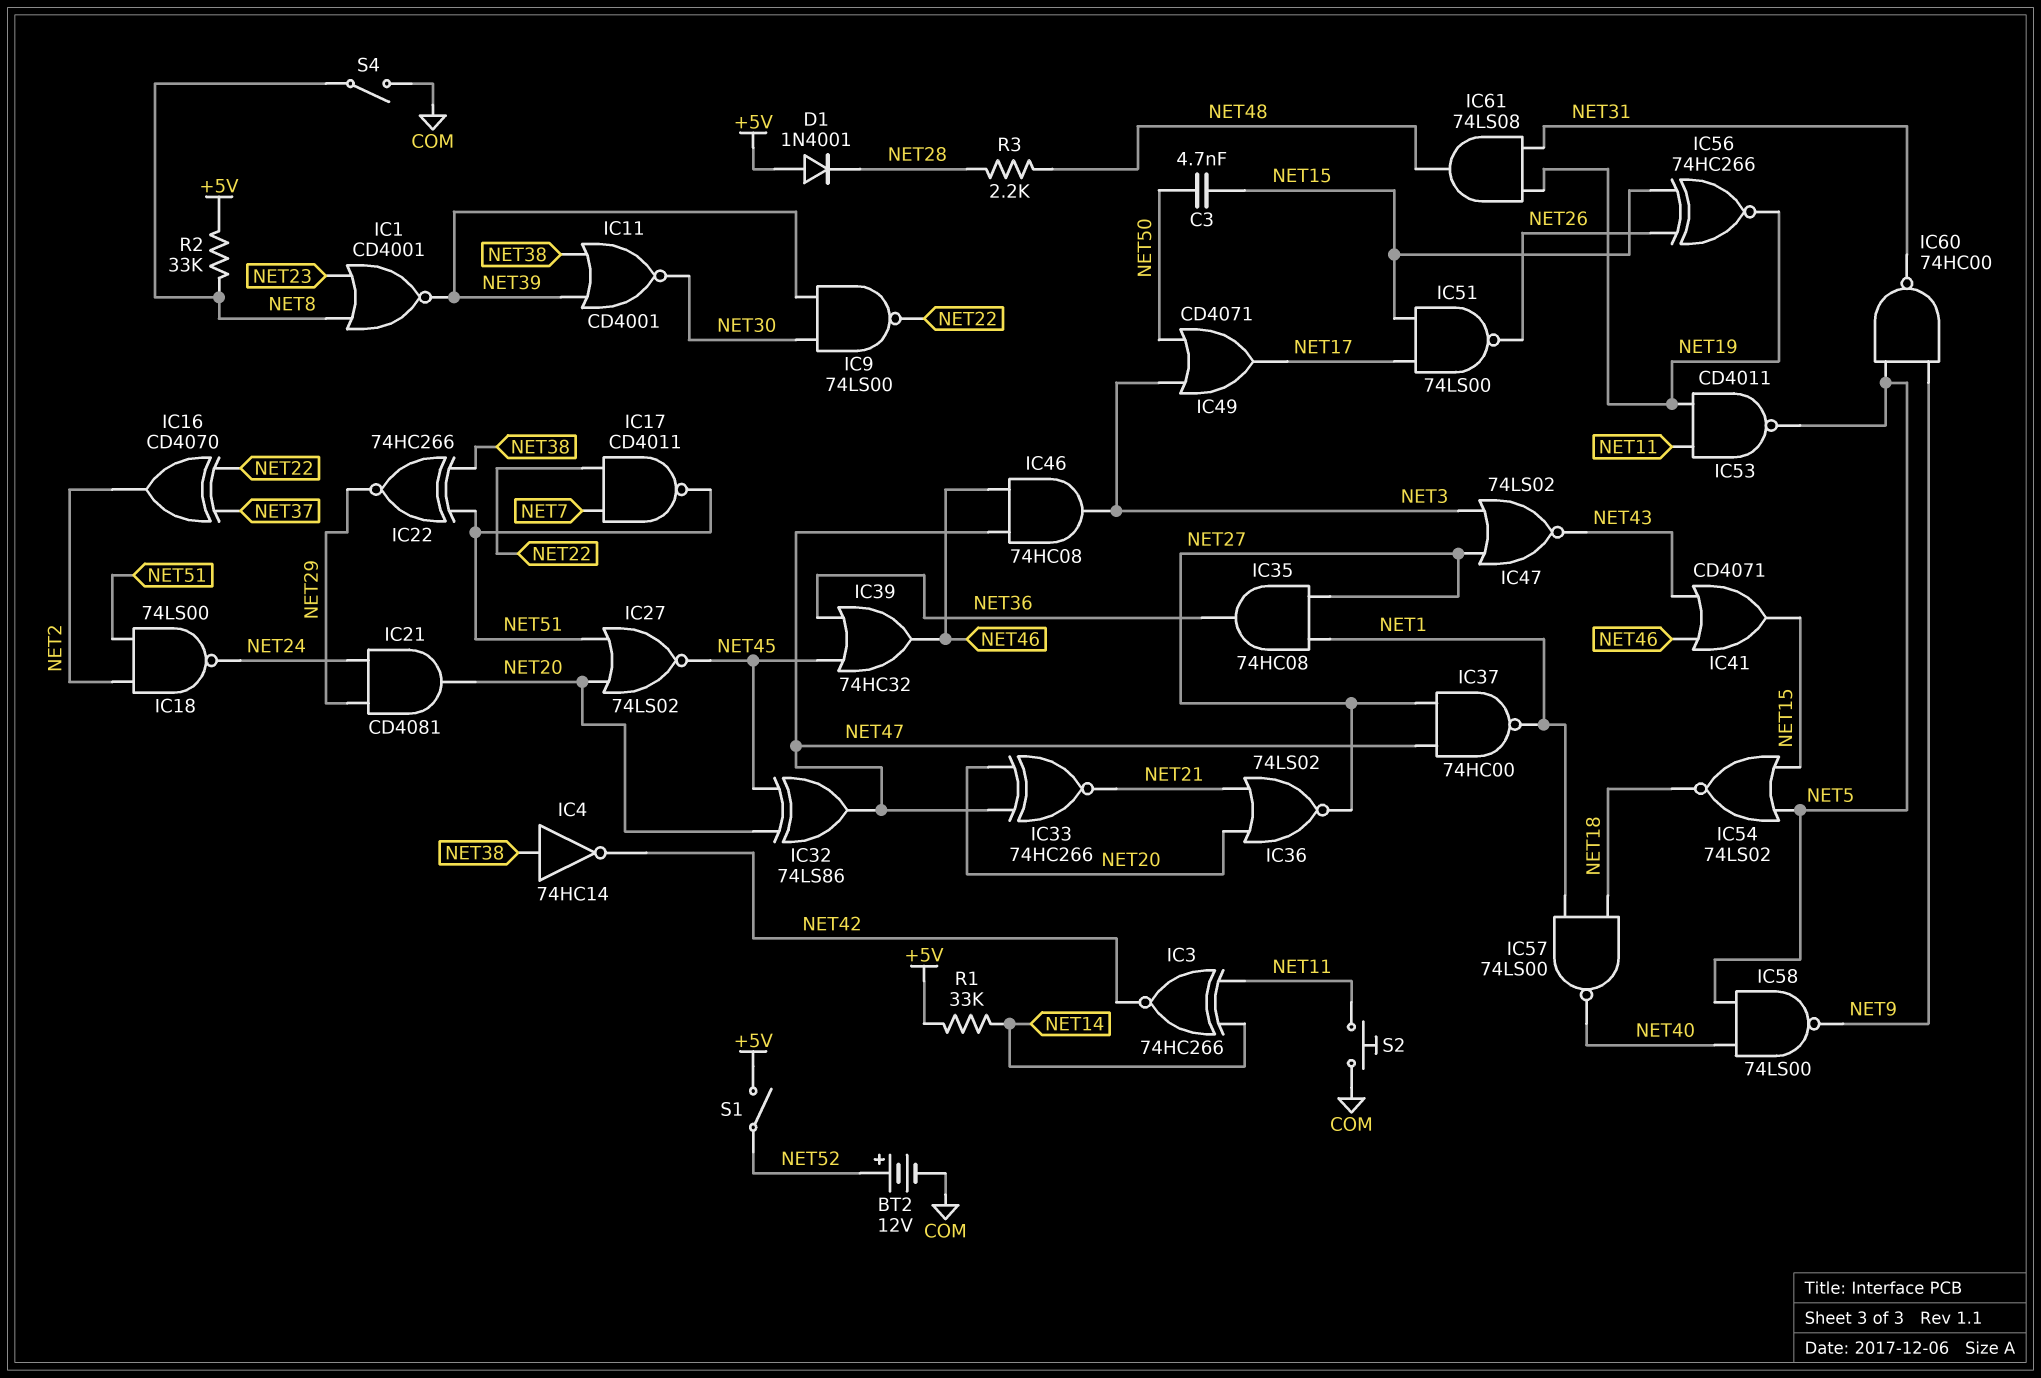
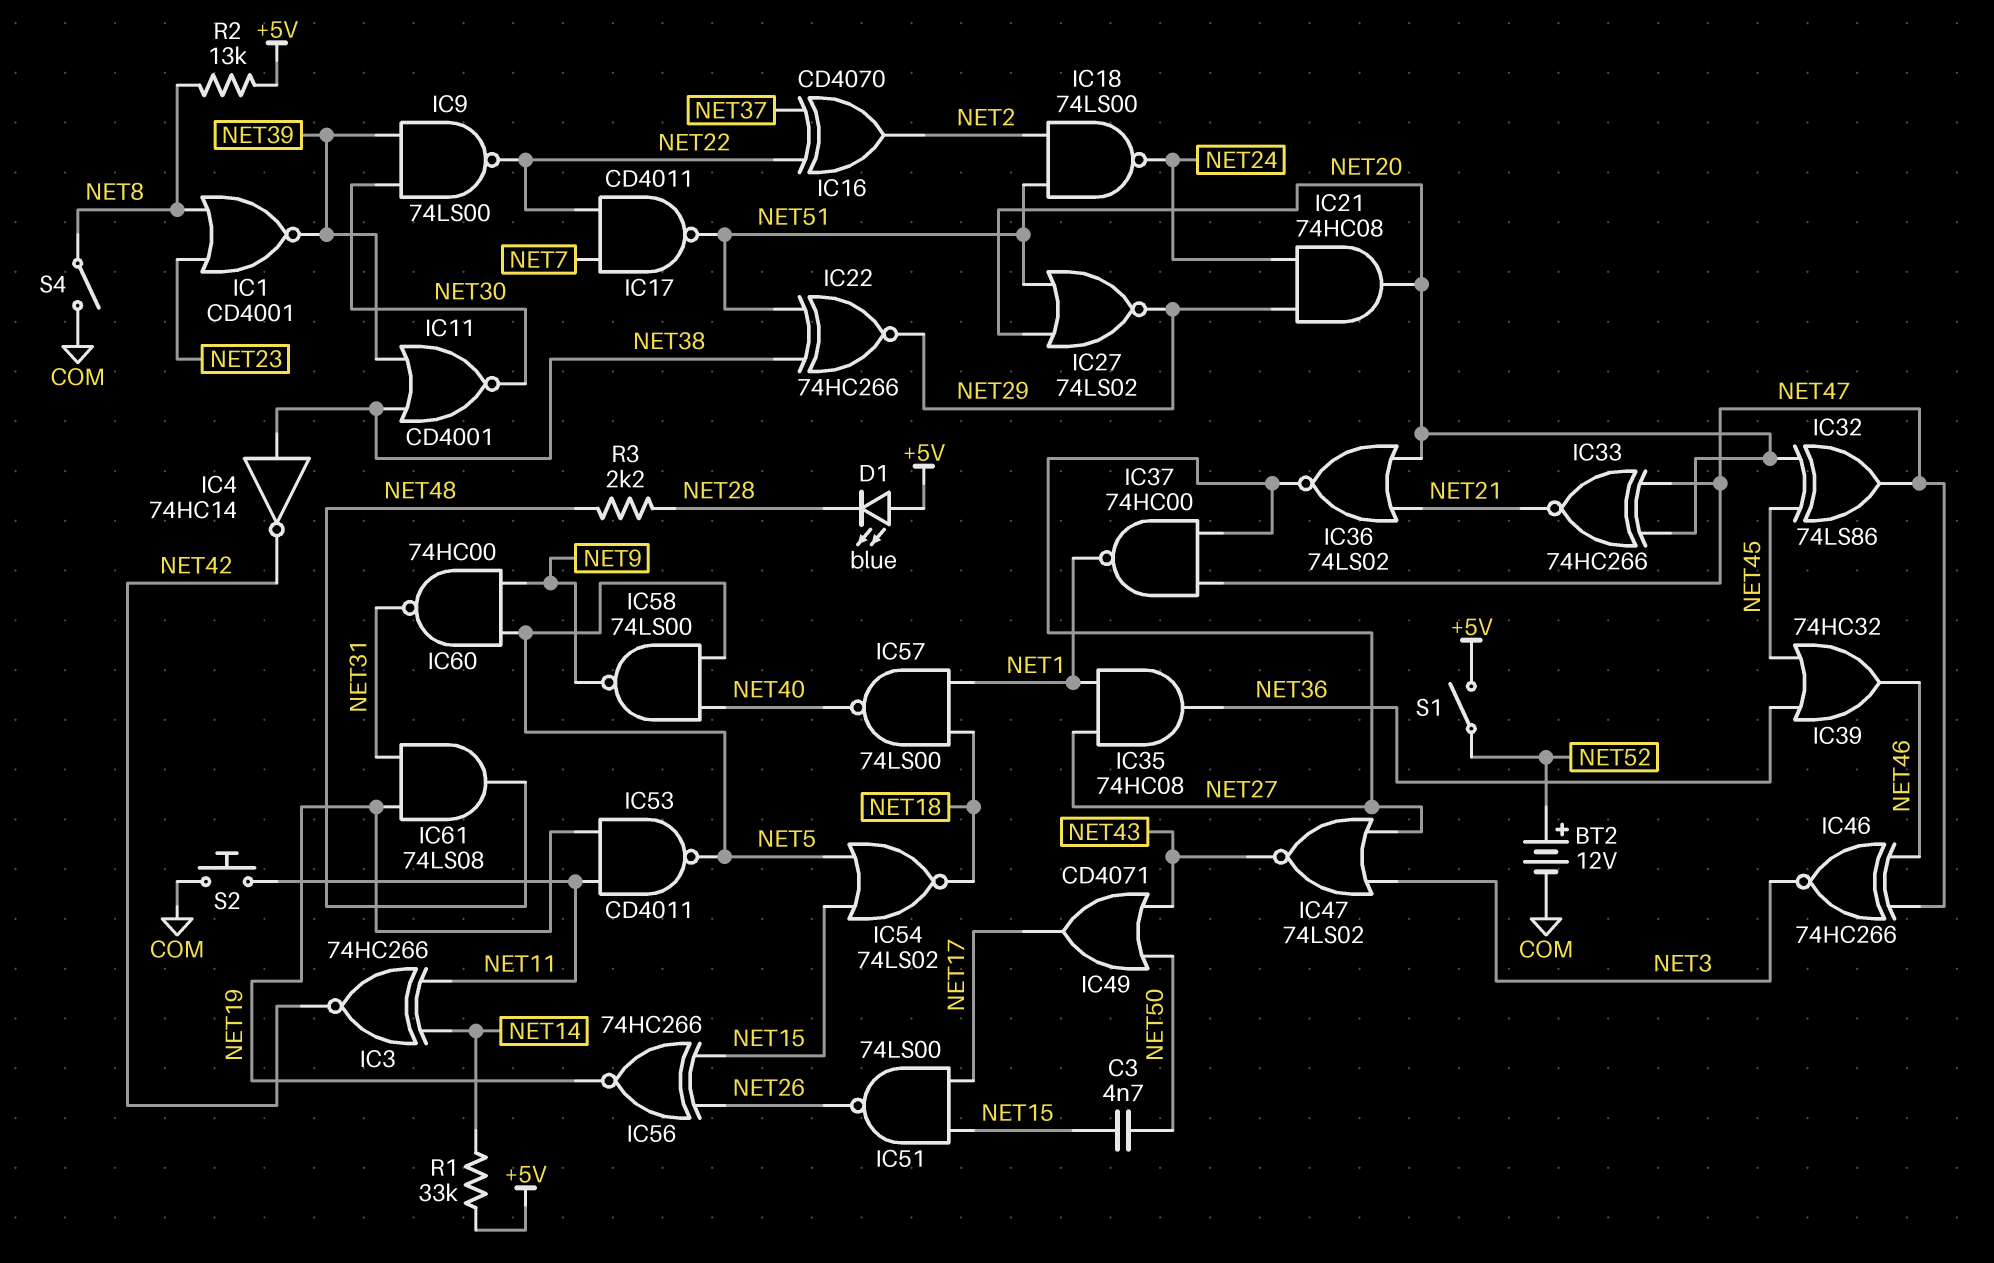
D1: diode 1N4001 (A +5V, K NET28) -> LED blue (A +5V, K NET28)
IC21: AND CD4081 (in NET24, in NET29, out NET20) -> AND 74HC08 (in NET24, in NET29, out NET20)
IC27: NOR 74LS02 (in NET20, in NET51, out NET45) -> NOR 74LS02 (in NET20, in NET51, out NET29)
IC41: OR CD4071 (in NET43, in NET46, out NET15) -> none
IC46: AND 74HC08 (in NET46, in NET47, out NET3) -> XNOR 74HC266 (in NET46, in NET47, out NET3)
IC49: OR CD4071 (in NET3, in NET50, out NET17) -> OR CD4071 (in NET43, in NET50, out NET17)
R2: 33k (+5V, NET8) -> 13k (+5V, NET8)

